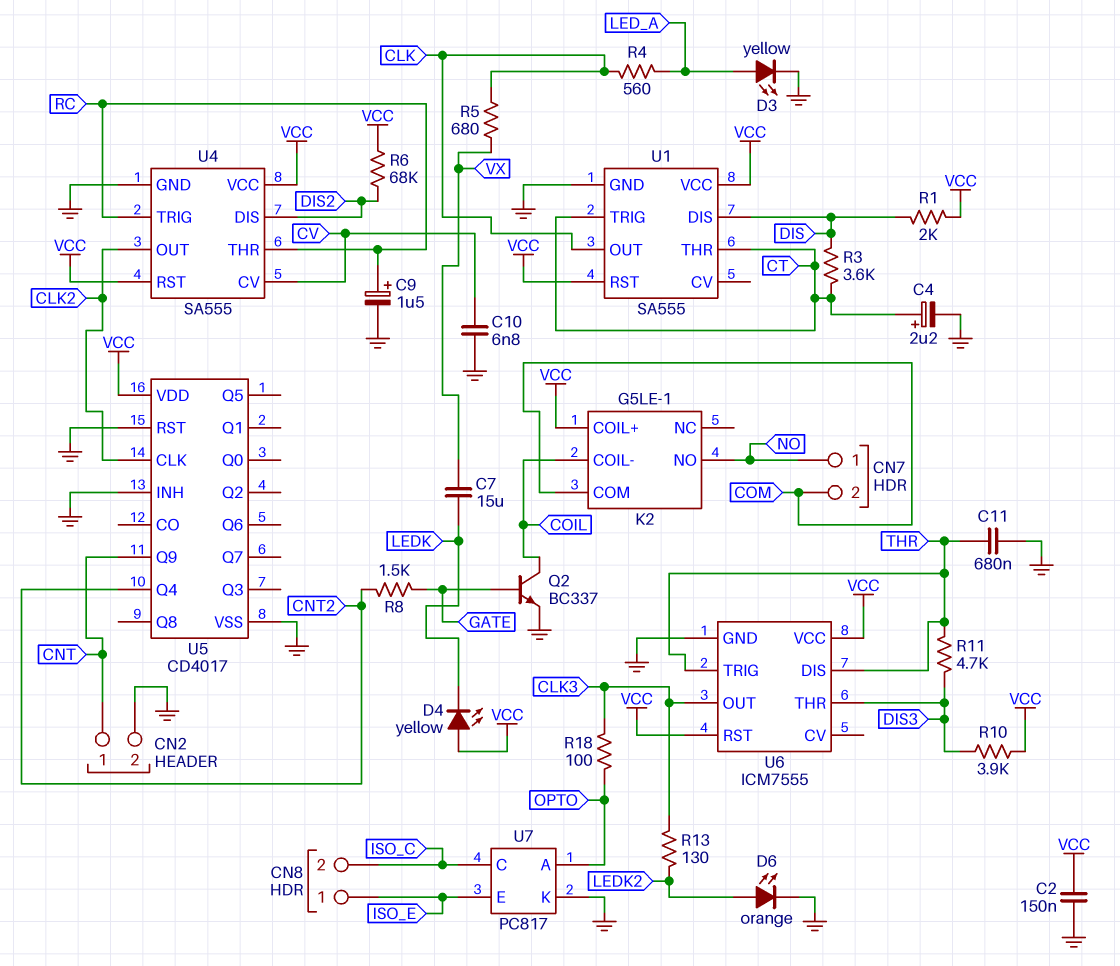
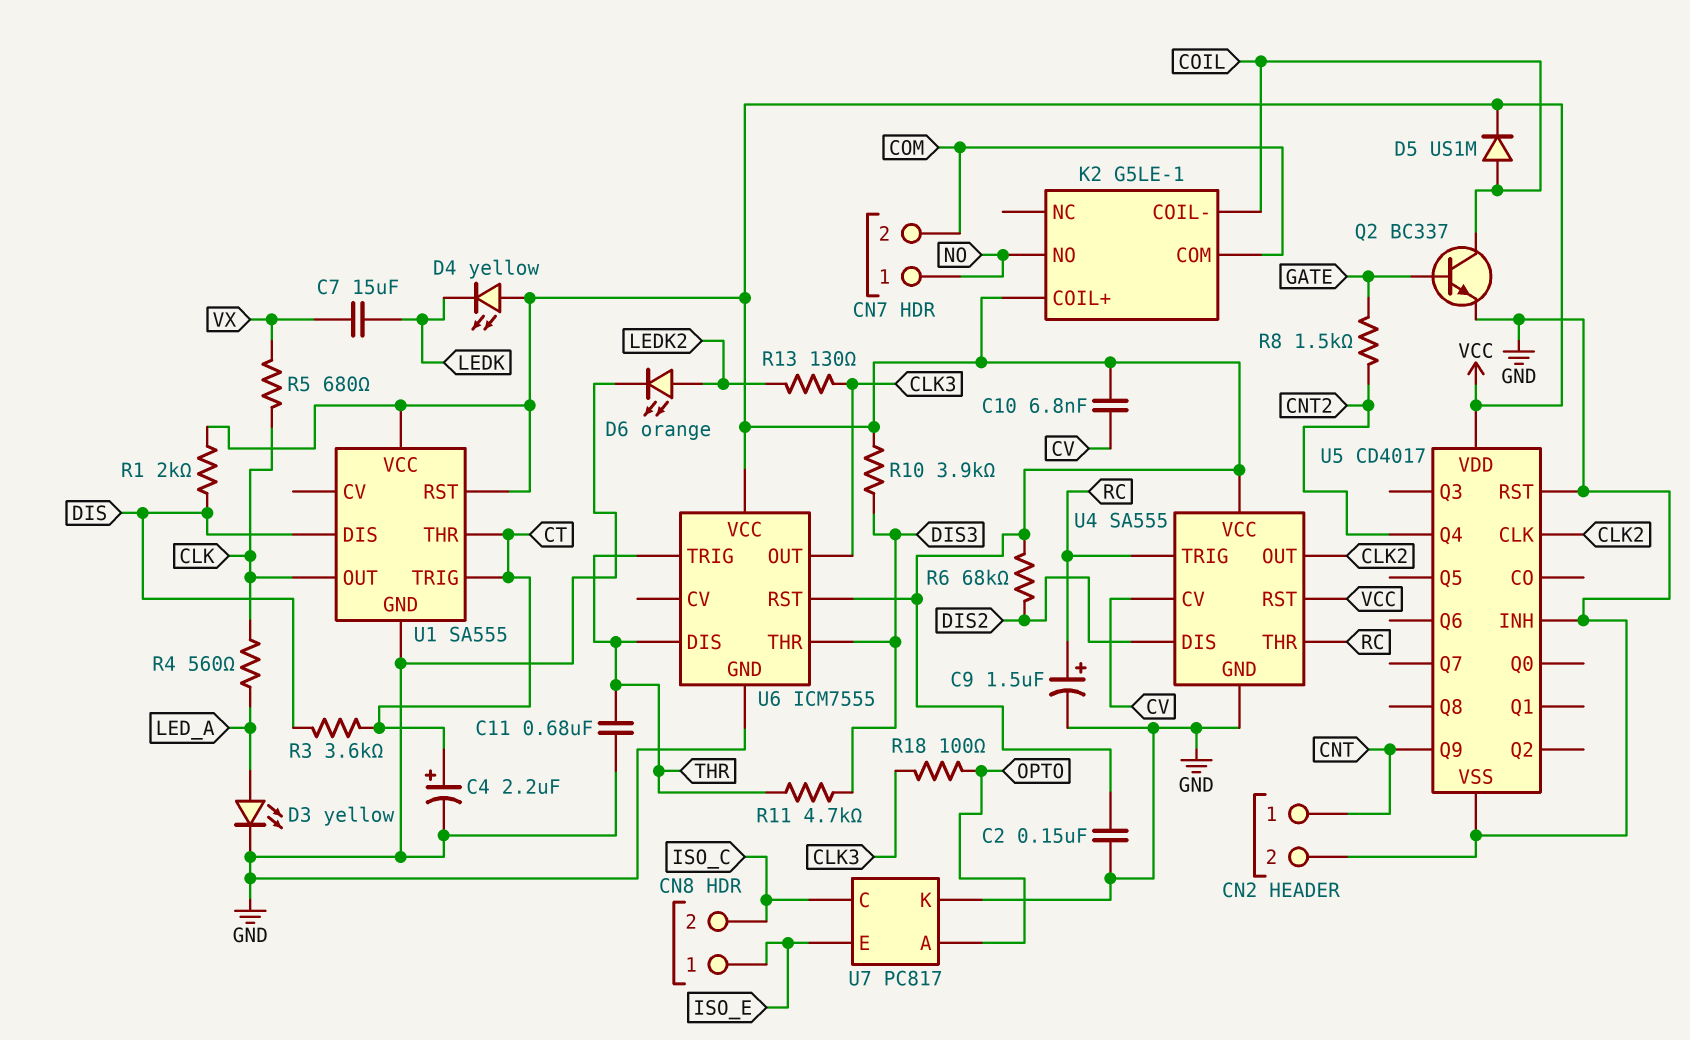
C10: 6.8nF (CV, GND) -> 6.8nF (CV, VCC)
D5: none -> diode US1M (A COIL, K VCC)

